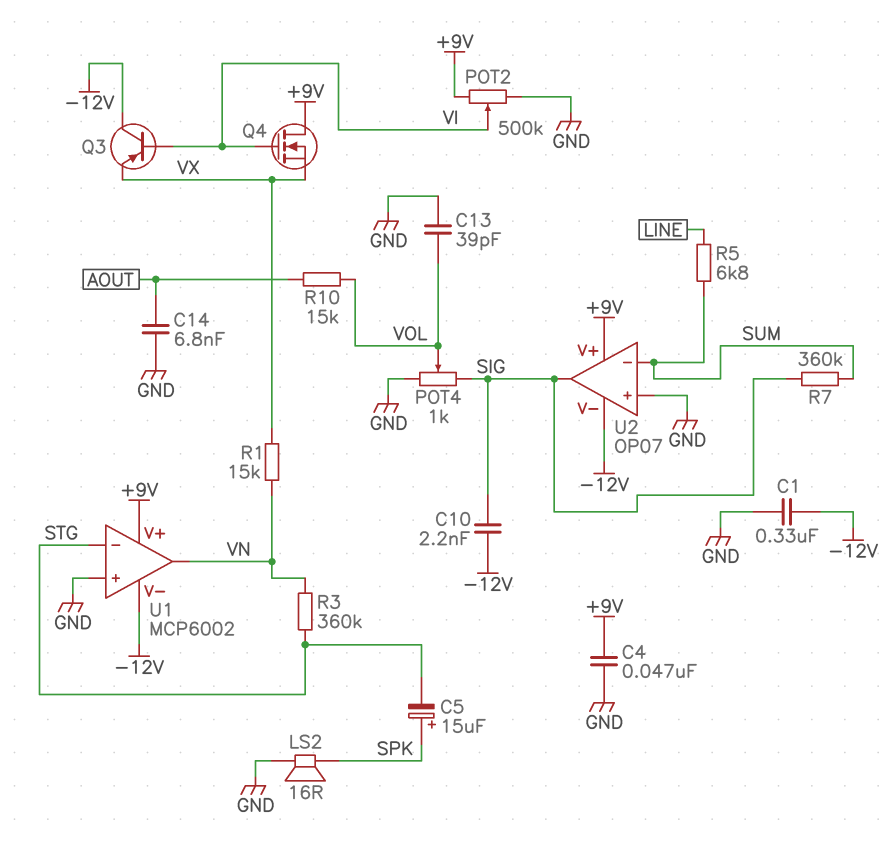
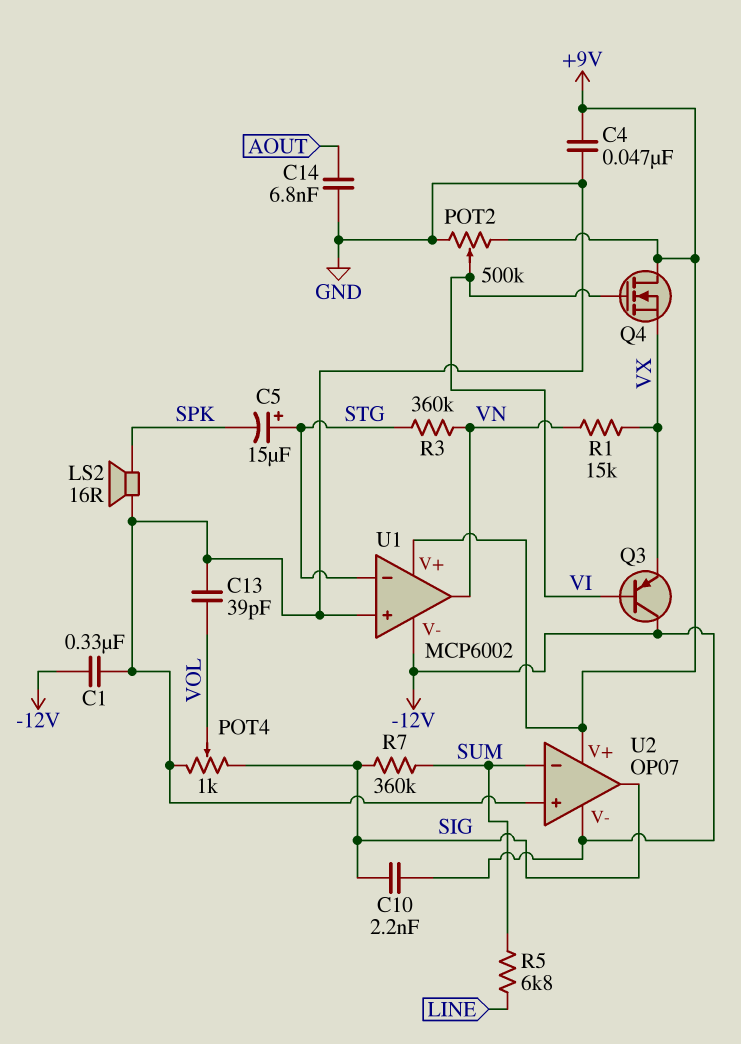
C5: 15uF (plus SPK, minus STG) -> 15uF (plus STG, minus SPK)
R10: 15k (AOUT, VOL) -> none

